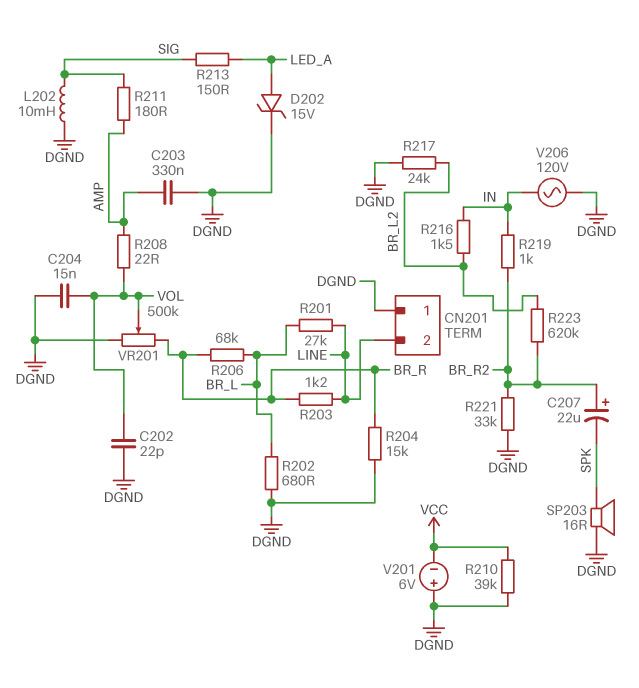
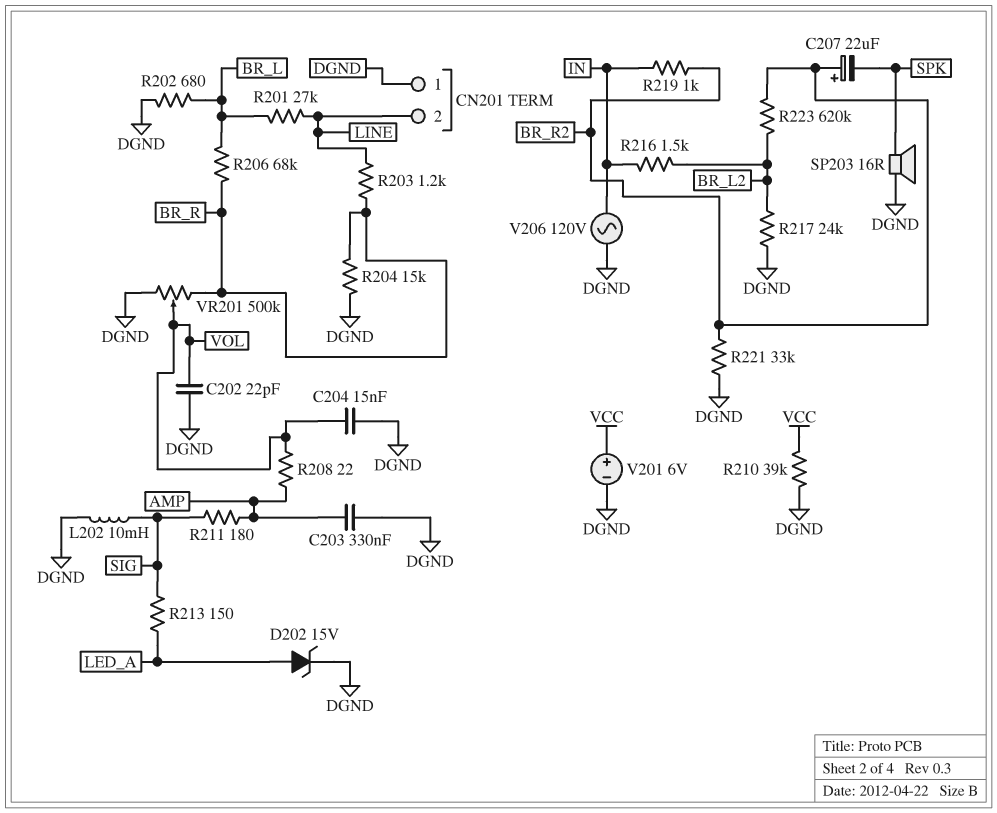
V201: 6V (plus DGND, minus VCC) -> 6V (plus VCC, minus DGND)

